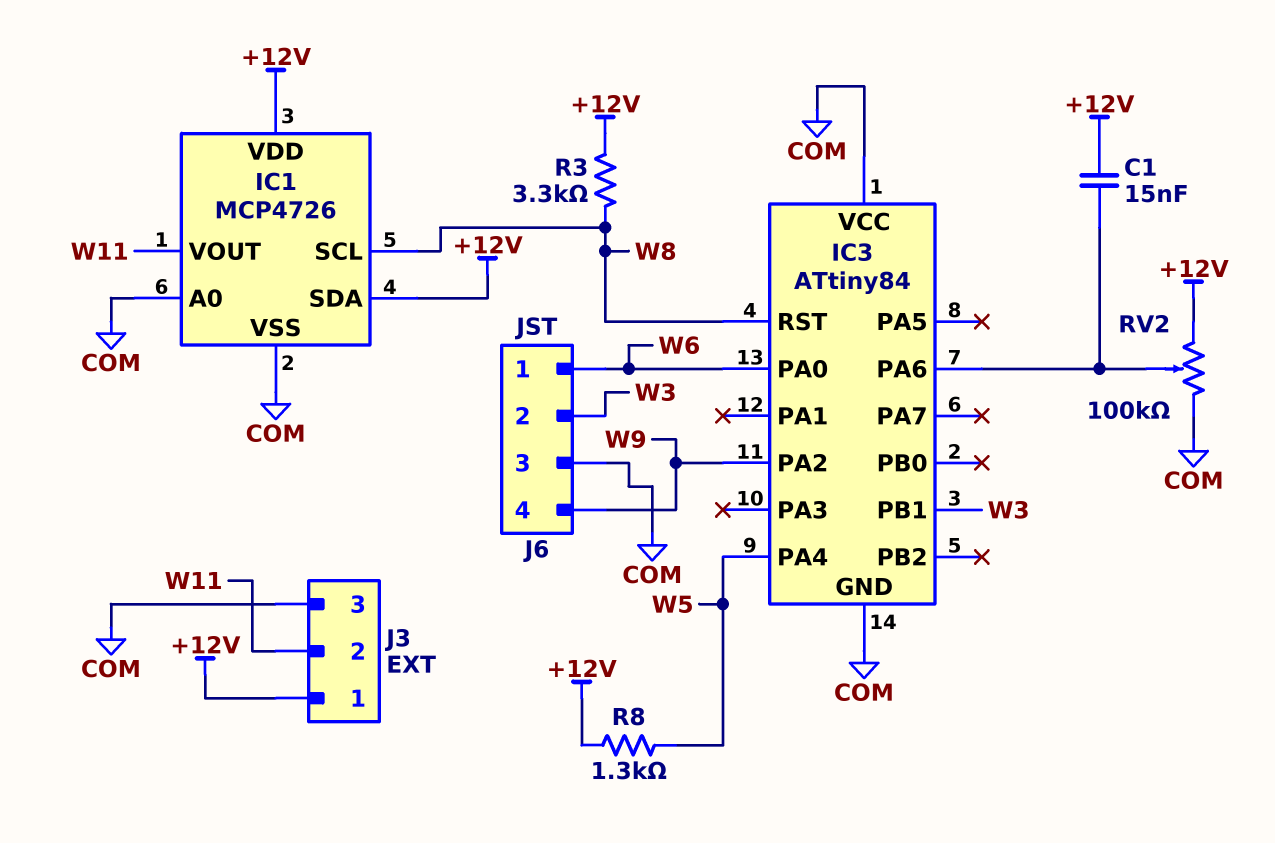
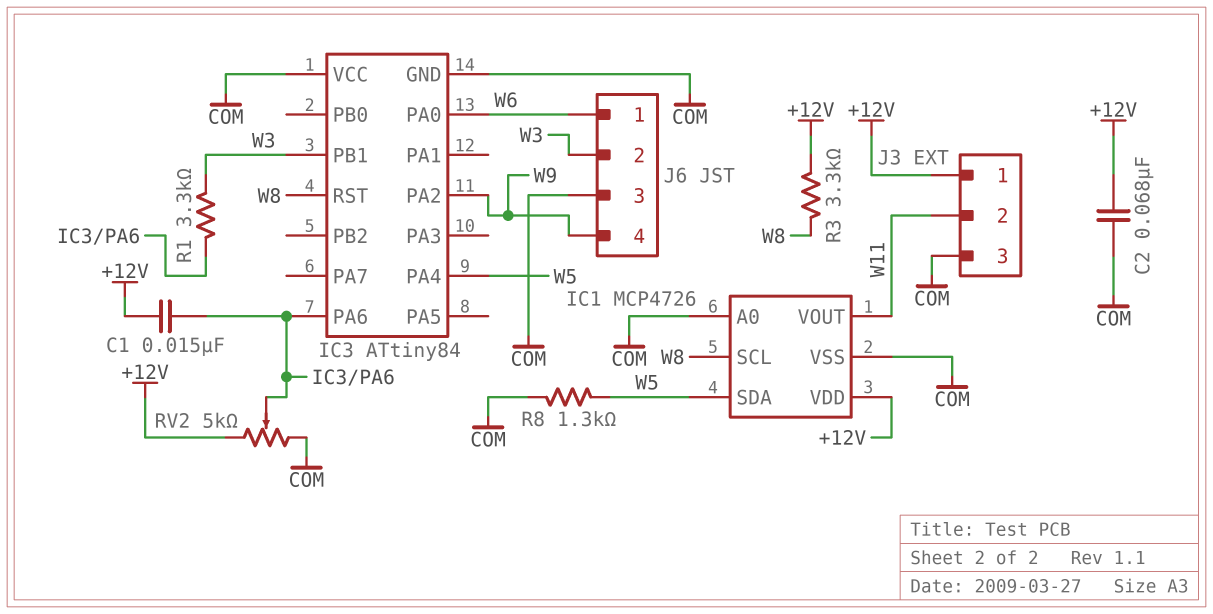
C2: none -> 68nF (+12V, COM)
IC1 pin SDA: +12V -> W5
R1: none -> 3.3k (IC3/PA6, W3)
R8: 1.3k (+12V, W5) -> 1.3k (COM, W5)
RV2: 100k (+12V, COM, wiper IC3/PA6) -> 5k (+12V, COM, wiper IC3/PA6)

